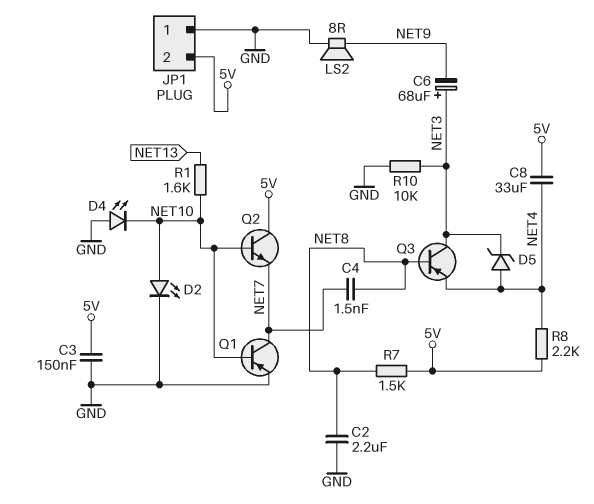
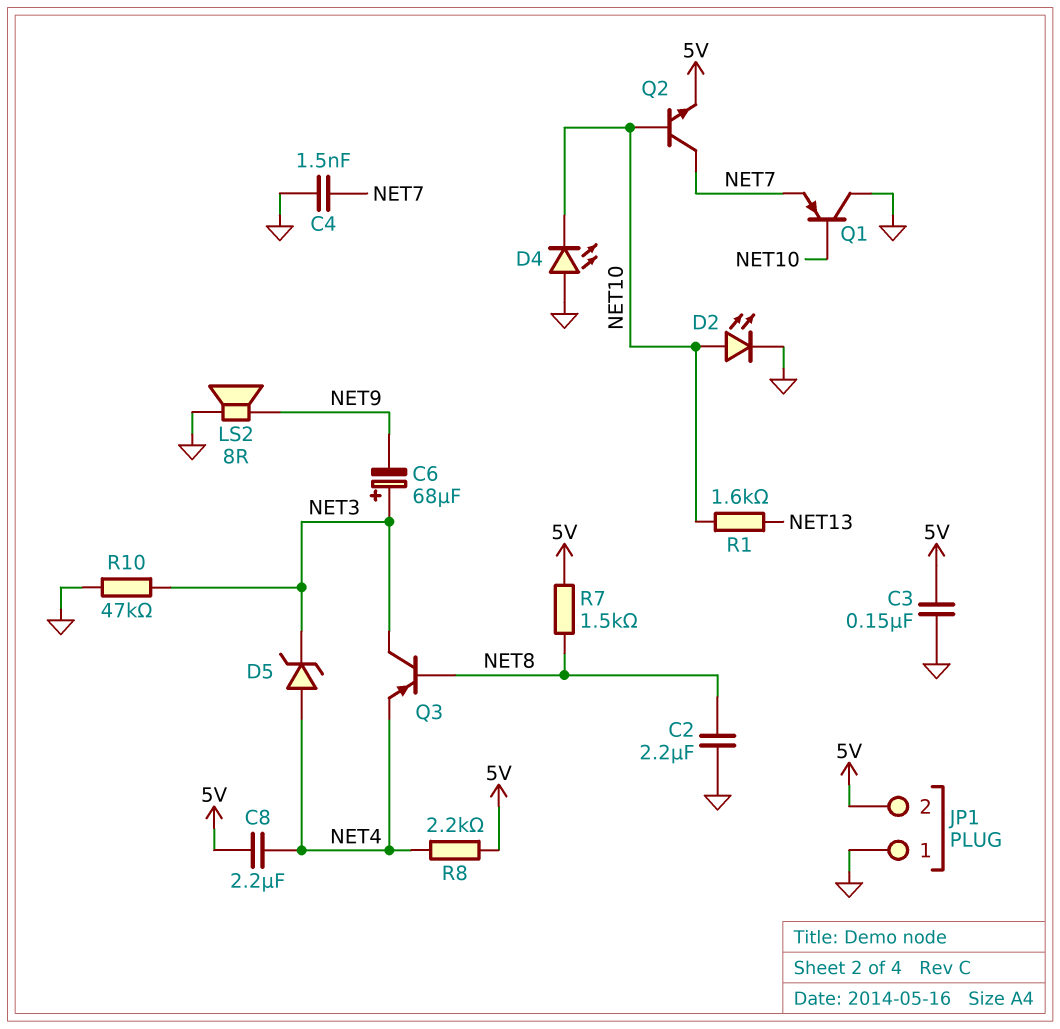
C4: 1.5nF (NET7, NET8) -> 1.5nF (GND, NET7)
C8: 33uF (5V, NET4) -> 2.2uF (5V, NET4)
Q1: PNP (B NET10, C NET7, E GND) -> PNP (B NET10, C GND, E NET7)
Q2: NPN (B NET10, C 5V, E NET7) -> NPN (B NET10, C NET7, E 5V)
R10: 10k (GND, NET3) -> 47k (GND, NET3)

